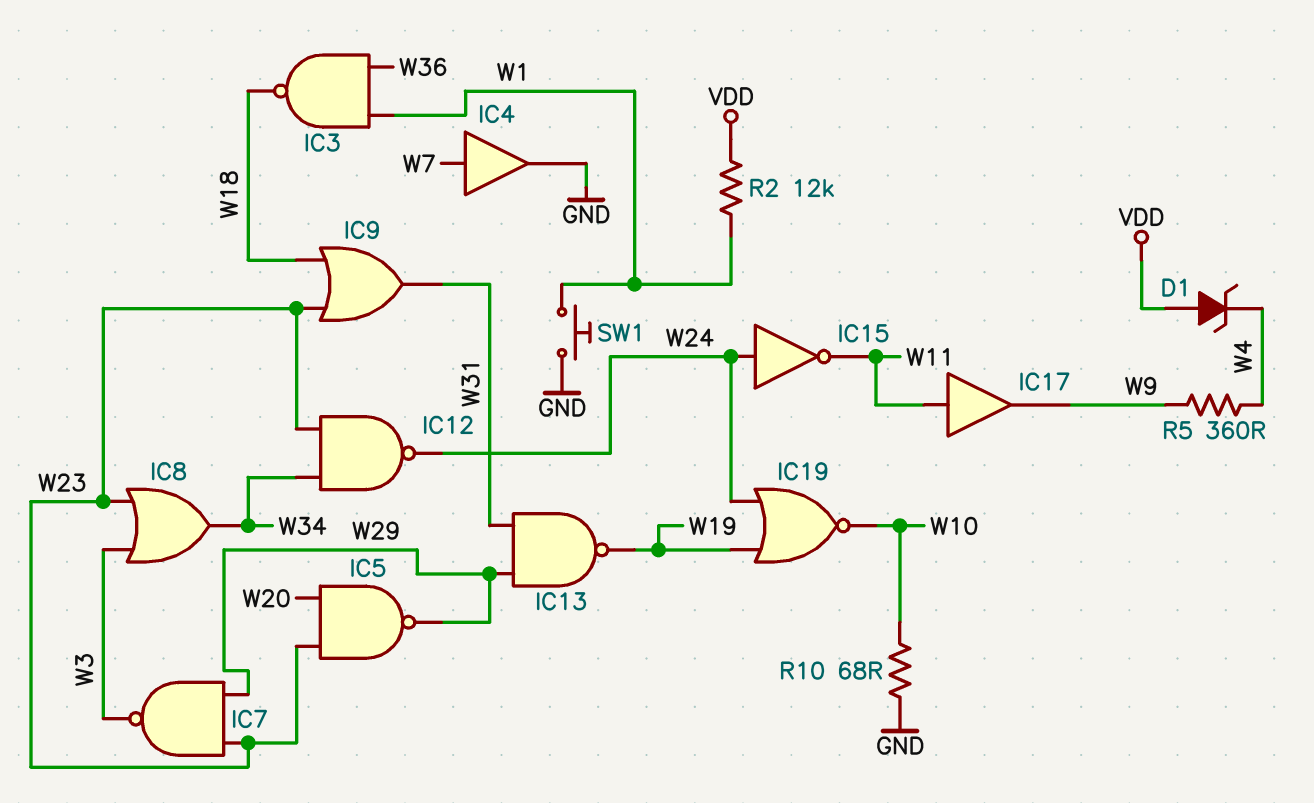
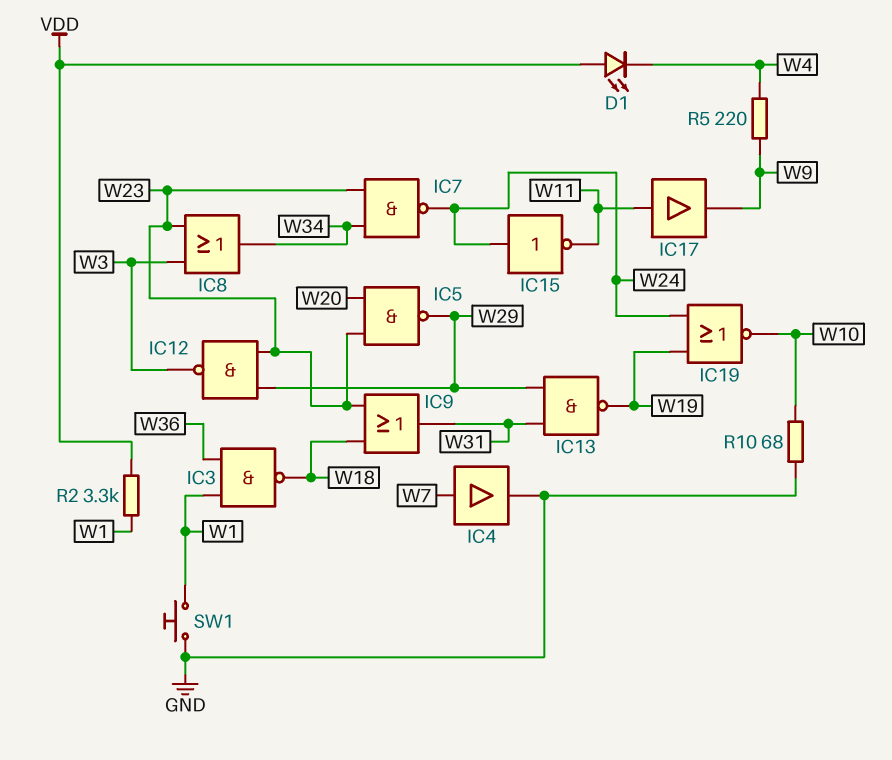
D1: zener (A VDD, K W4) -> LED (A VDD, K W4)
IC7: NAND (in W23, in W29, out W3) -> NAND (in W23, in W34, out W24)
IC12: NAND (in W23, in W34, out W24) -> NAND (in W23, in W29, out W3)
R2: 12k (VDD, W1) -> 3.3k (VDD, W1)
R5: 360 (W4, W9) -> 220 (W4, W9)

